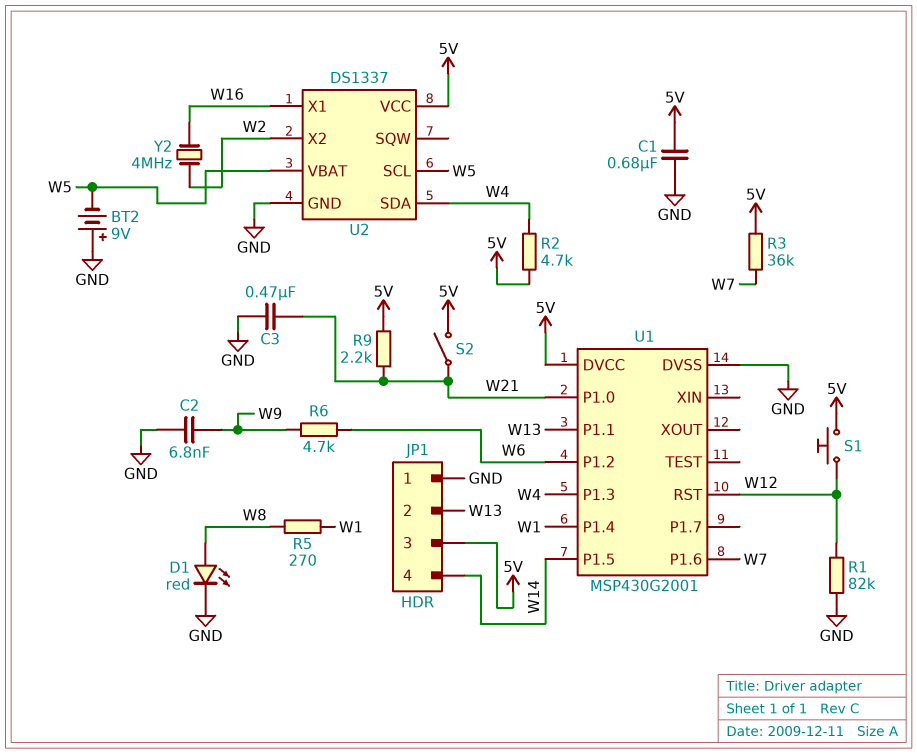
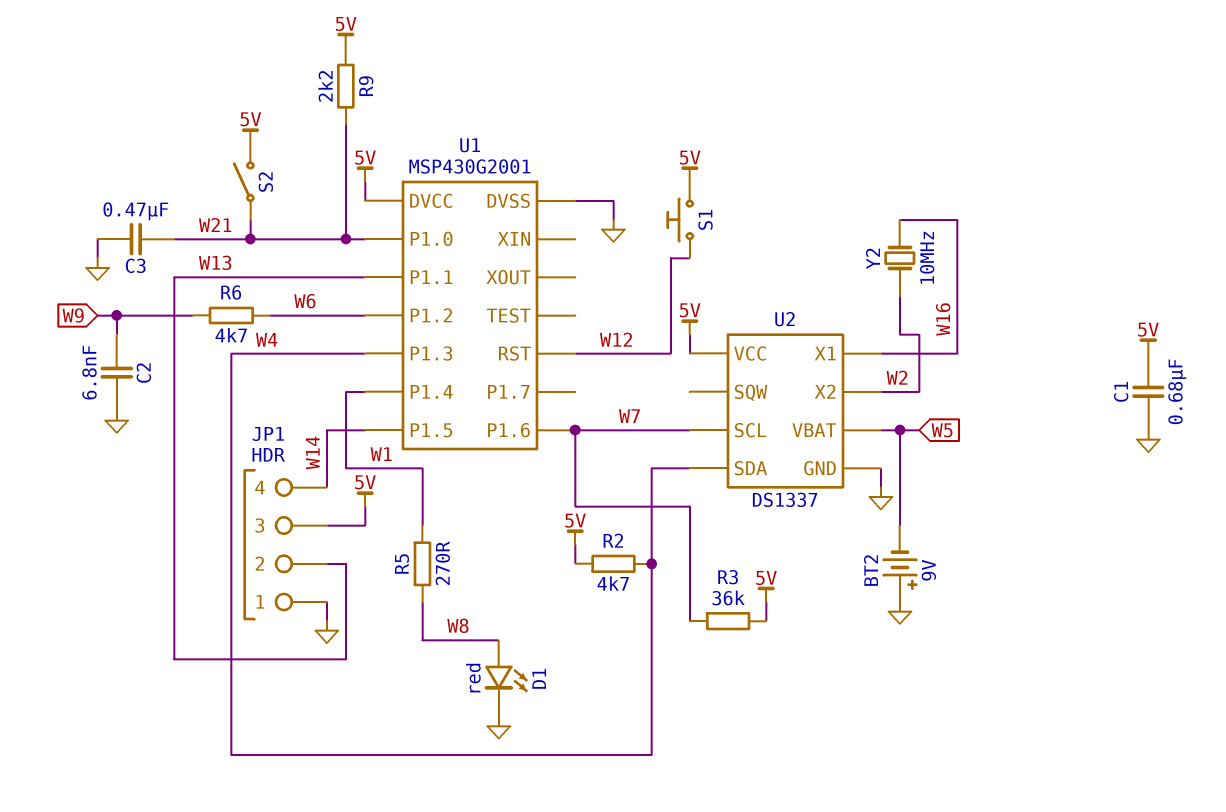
R1: 82k (GND, W12) -> none
U2 pin SCL: W5 -> W7
Y2: 4MHz (W2, W16) -> 10MHz (W2, W16)

